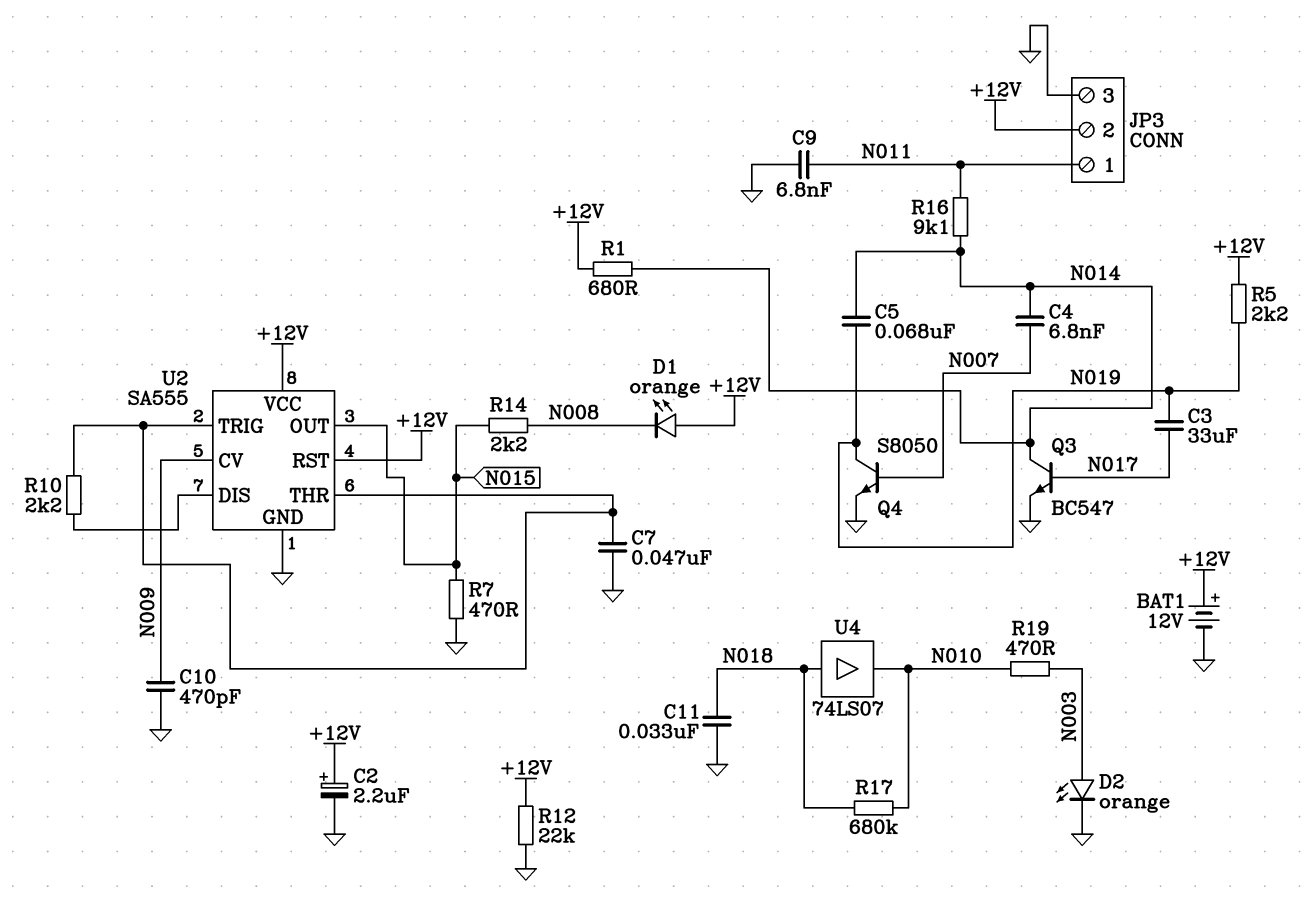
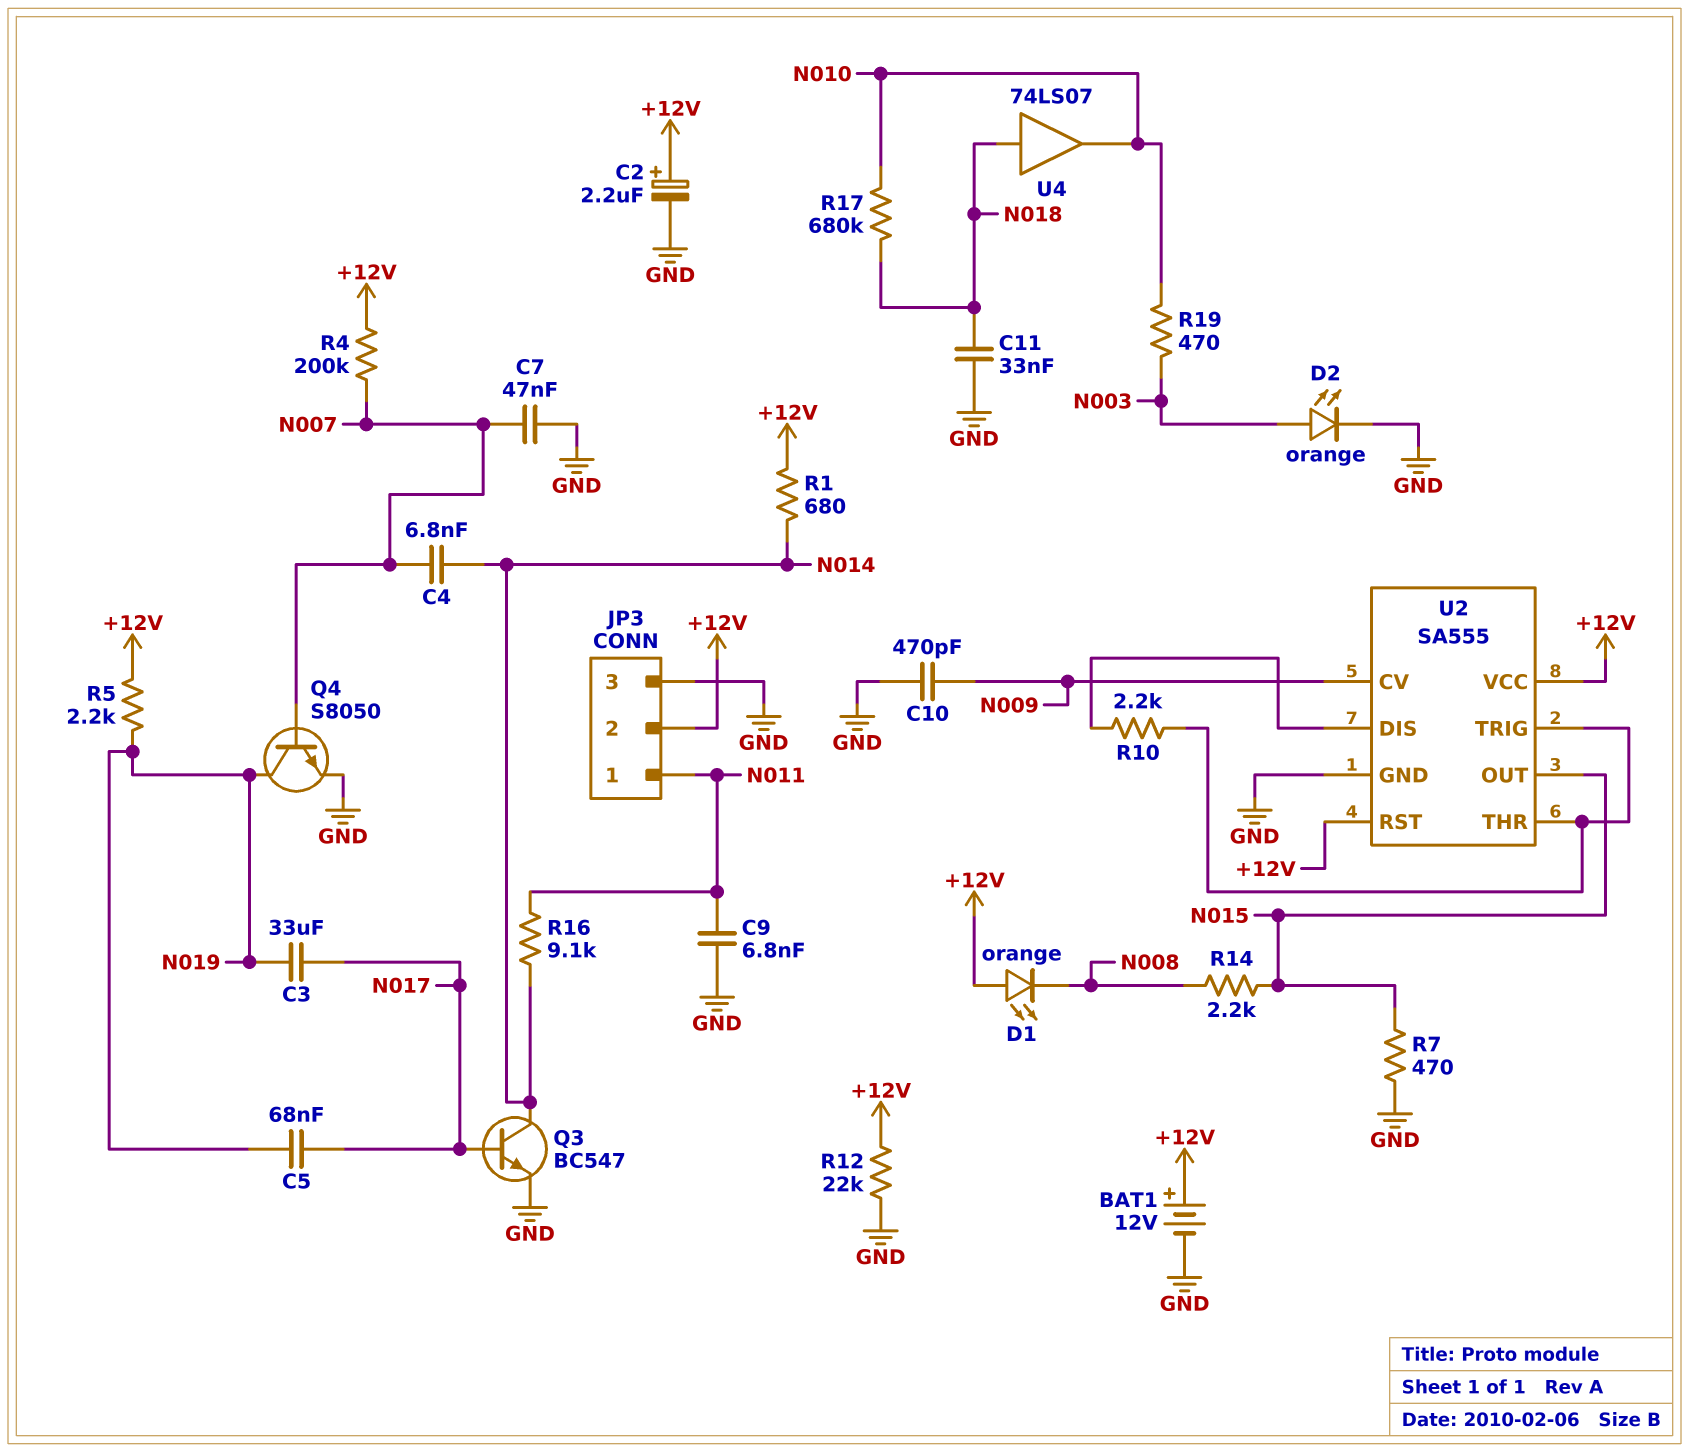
C5: 68nF (N014, N019) -> 68nF (N017, N019)
C7: 47nF (GND, U2/THR) -> 47nF (GND, N007)
R4: none -> 200k (+12V, N007)

